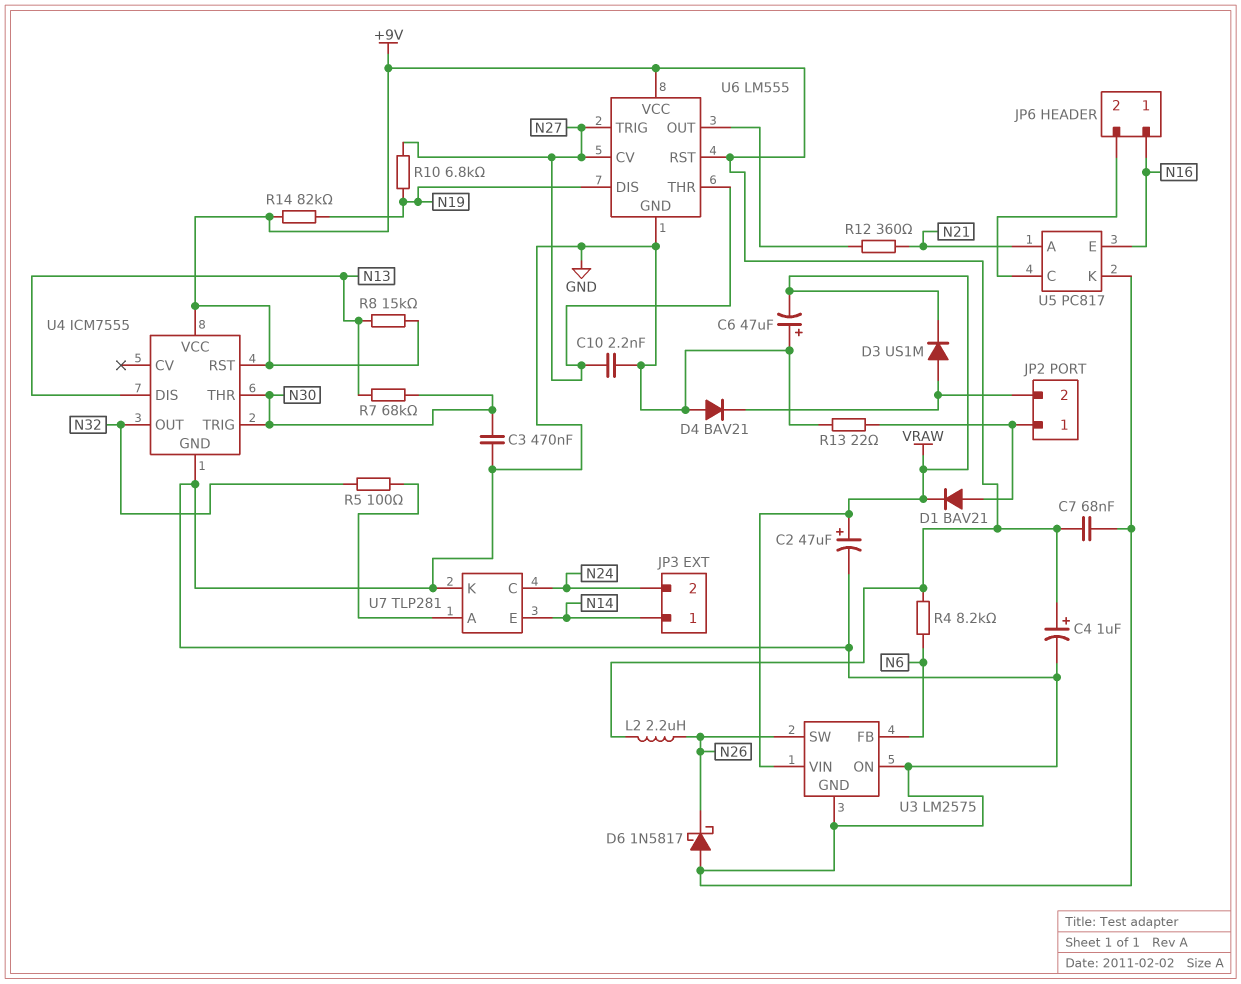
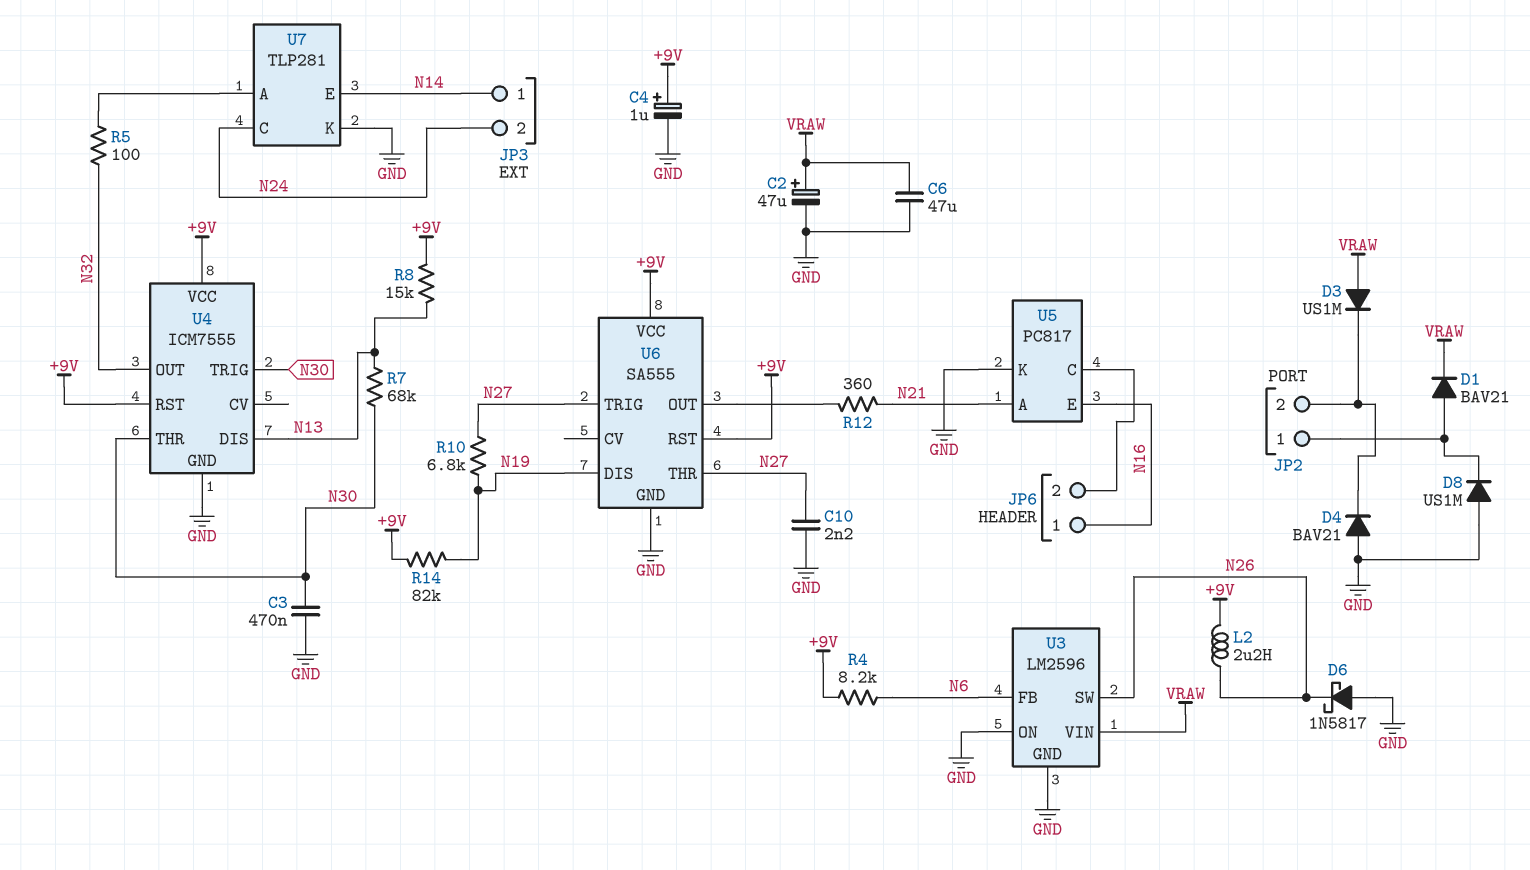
C6: 47uF (plus GND, minus VRAW) -> 47uF (GND, VRAW)
C7: 68nF (+9V, GND) -> none
D3: diode US1M (A JP2/2, K VRAW) -> diode US1M (A VRAW, K JP2/2)
D8: none -> diode US1M (A GND, K JP2/1)
R13: 22 (GND, JP2/1) -> none
U3: LM2575 -> LM2596
U6: LM555 -> SA555
U6 pin CV: N27 -> none

